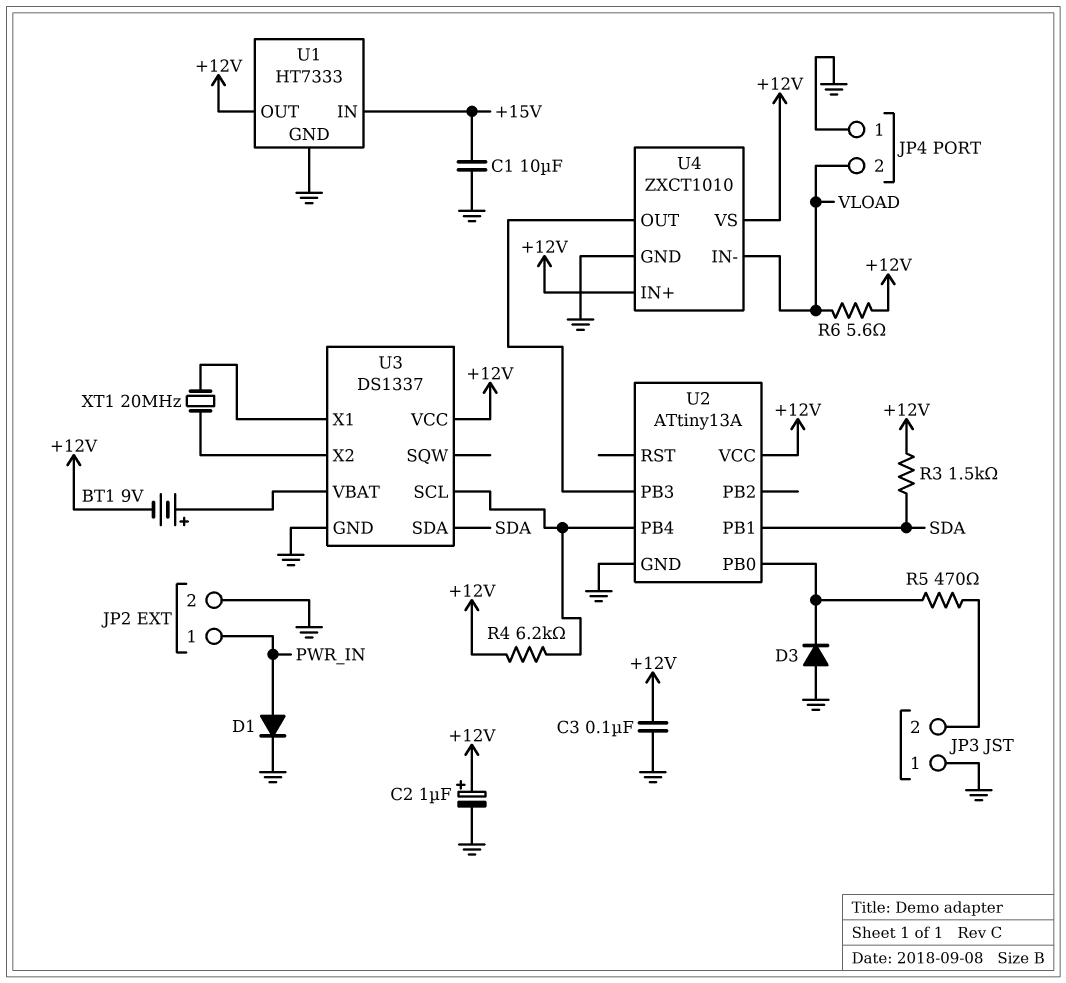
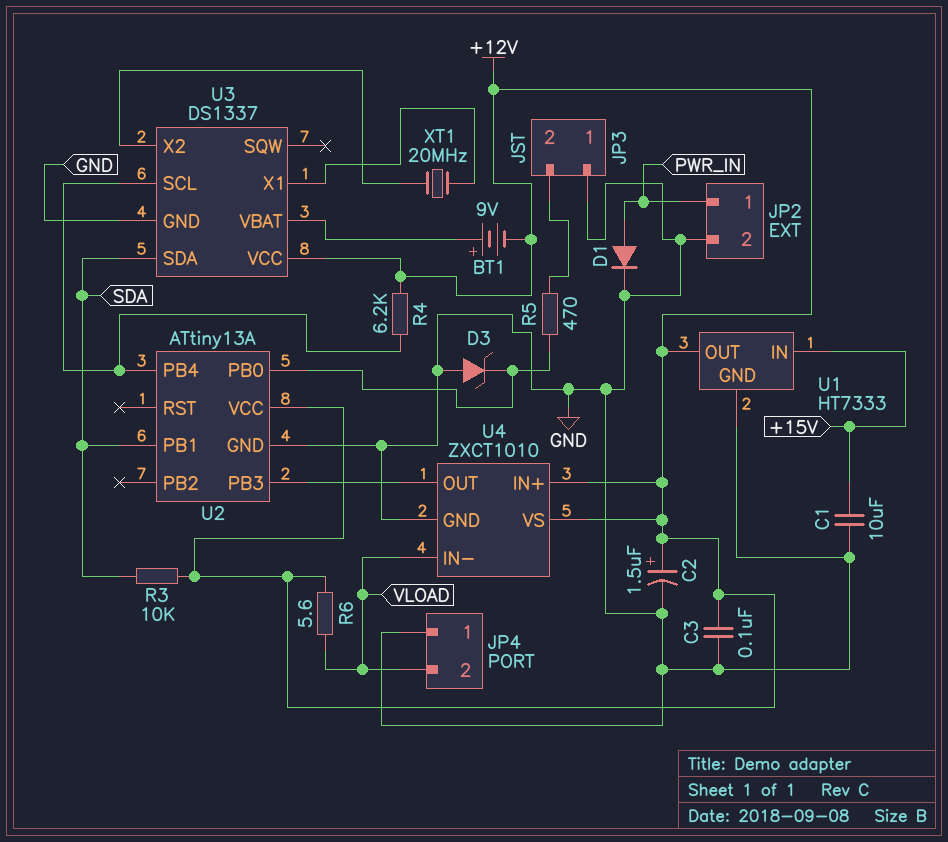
C2: 1uF (plus +12V, minus GND) -> 1.5uF (plus +12V, minus GND)
D3: diode (A GND, K U2/PB0) -> zener (A GND, K U2/PB0)
R3: 1.5k (+12V, SDA) -> 10k (+12V, SDA)

